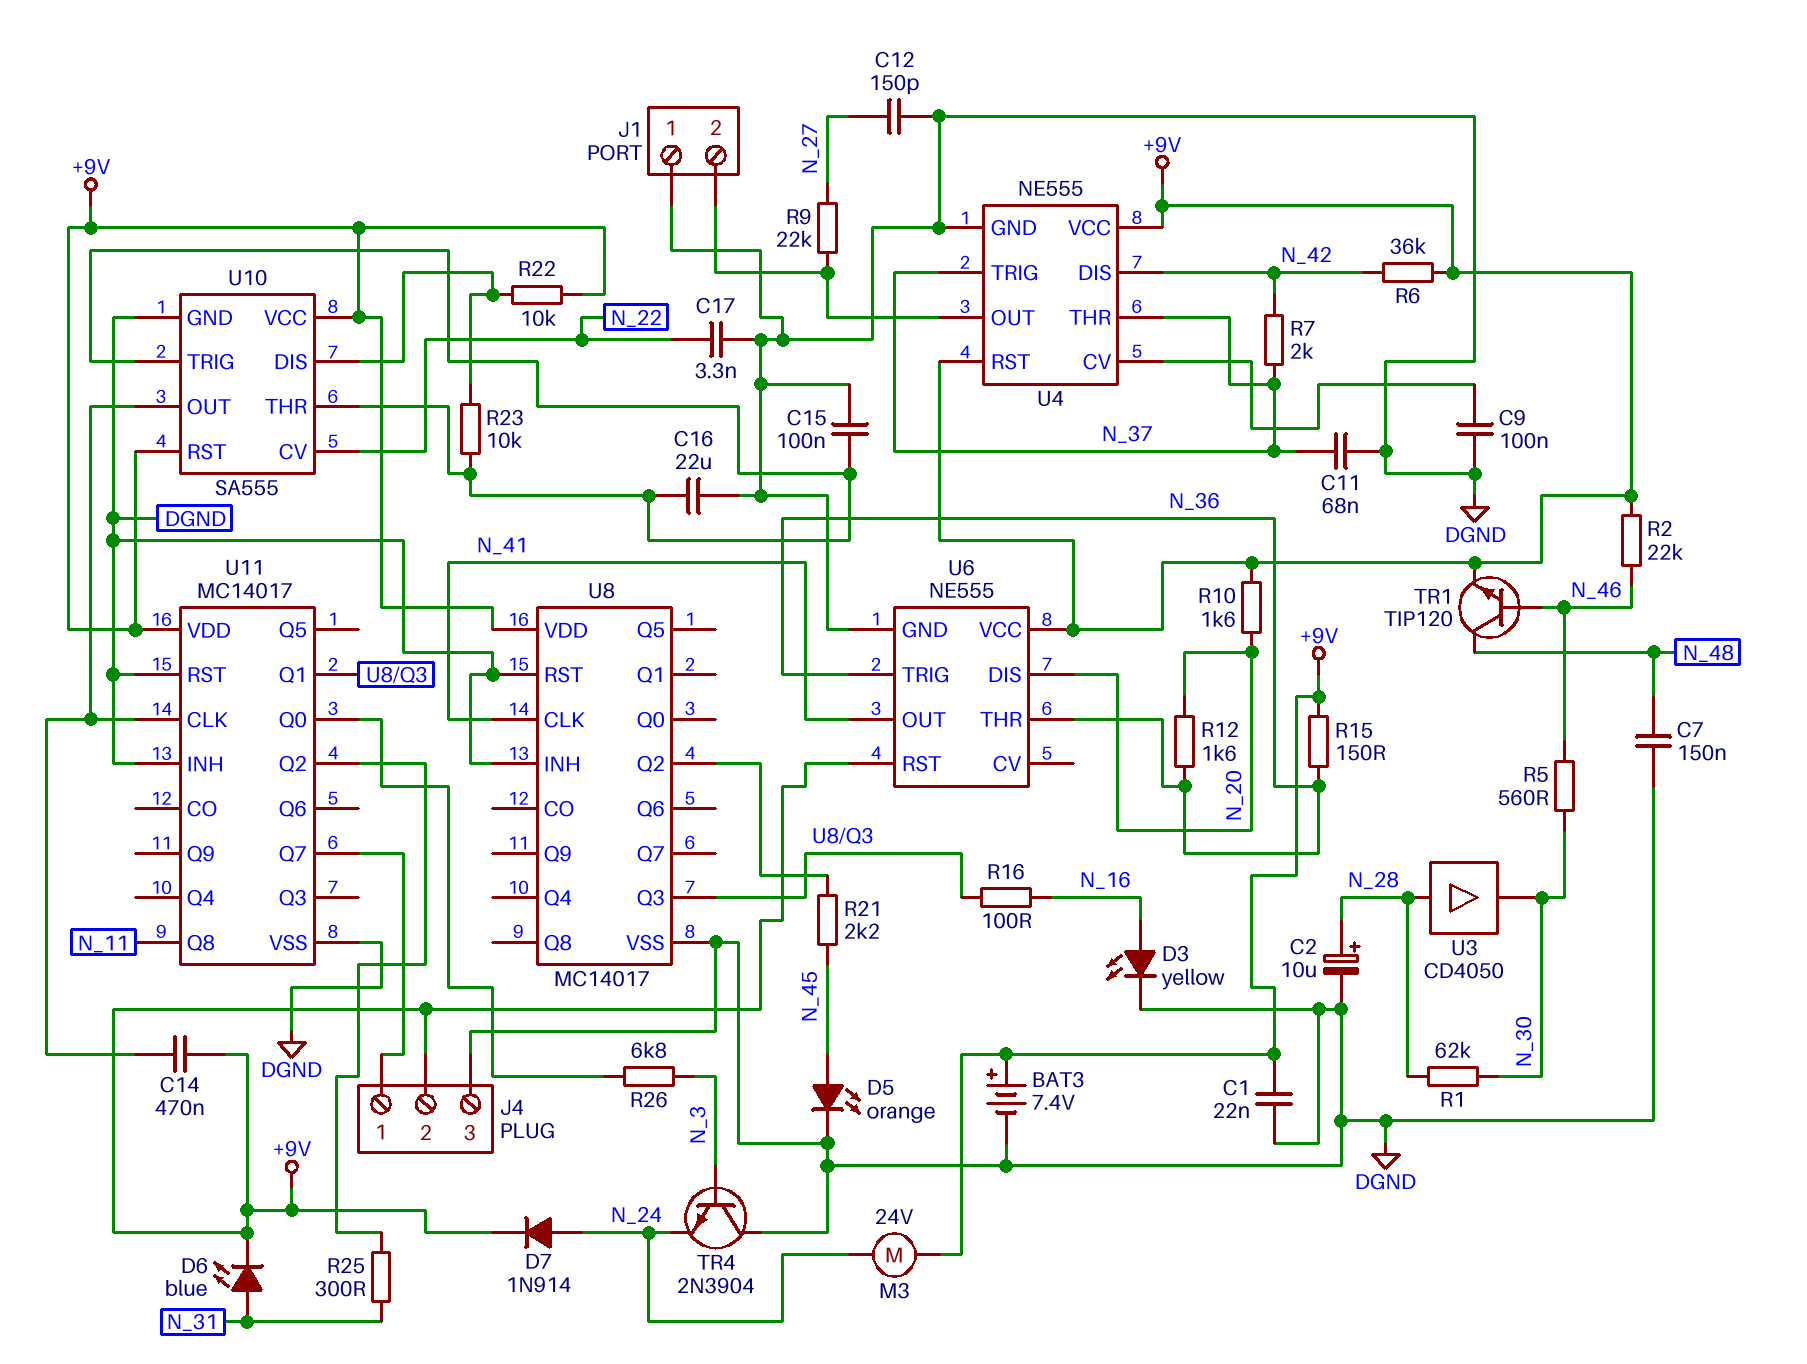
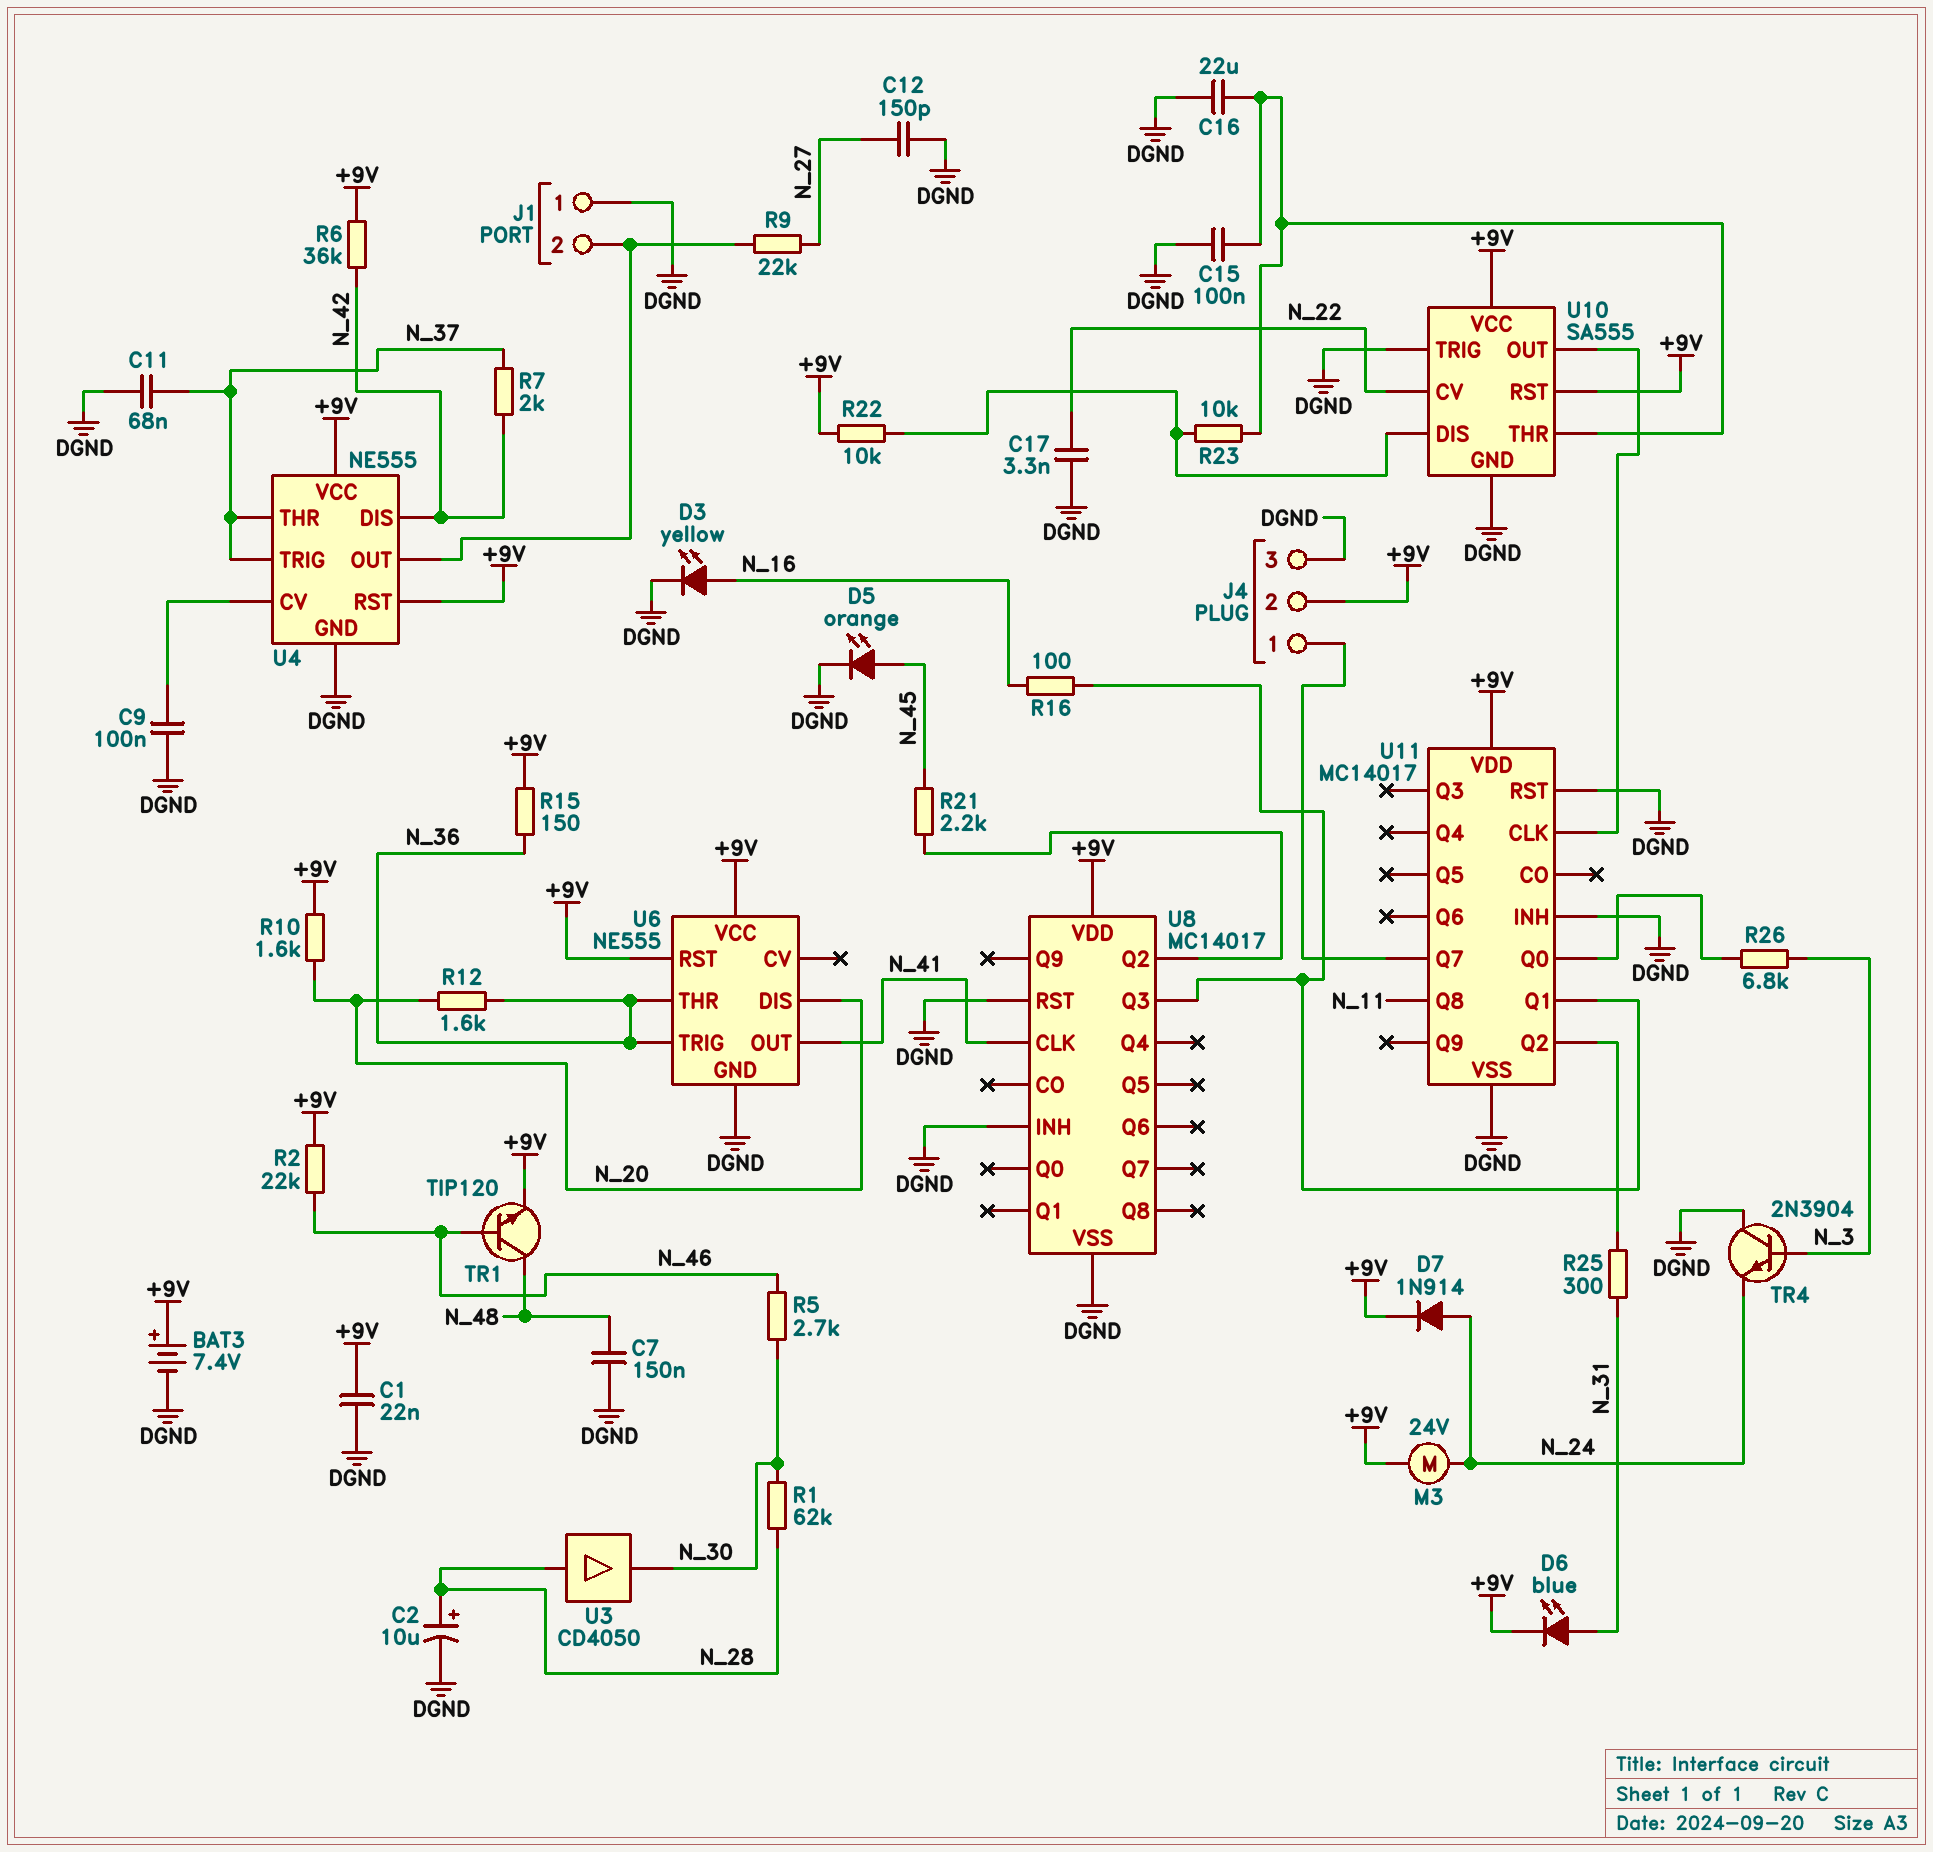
C14: 470nF (+9V, U10/OUT) -> none
R5: 560 (N_30, N_46) -> 2.7k (N_30, N_46)
U10 pin TRIG: U10/THR -> DGND

